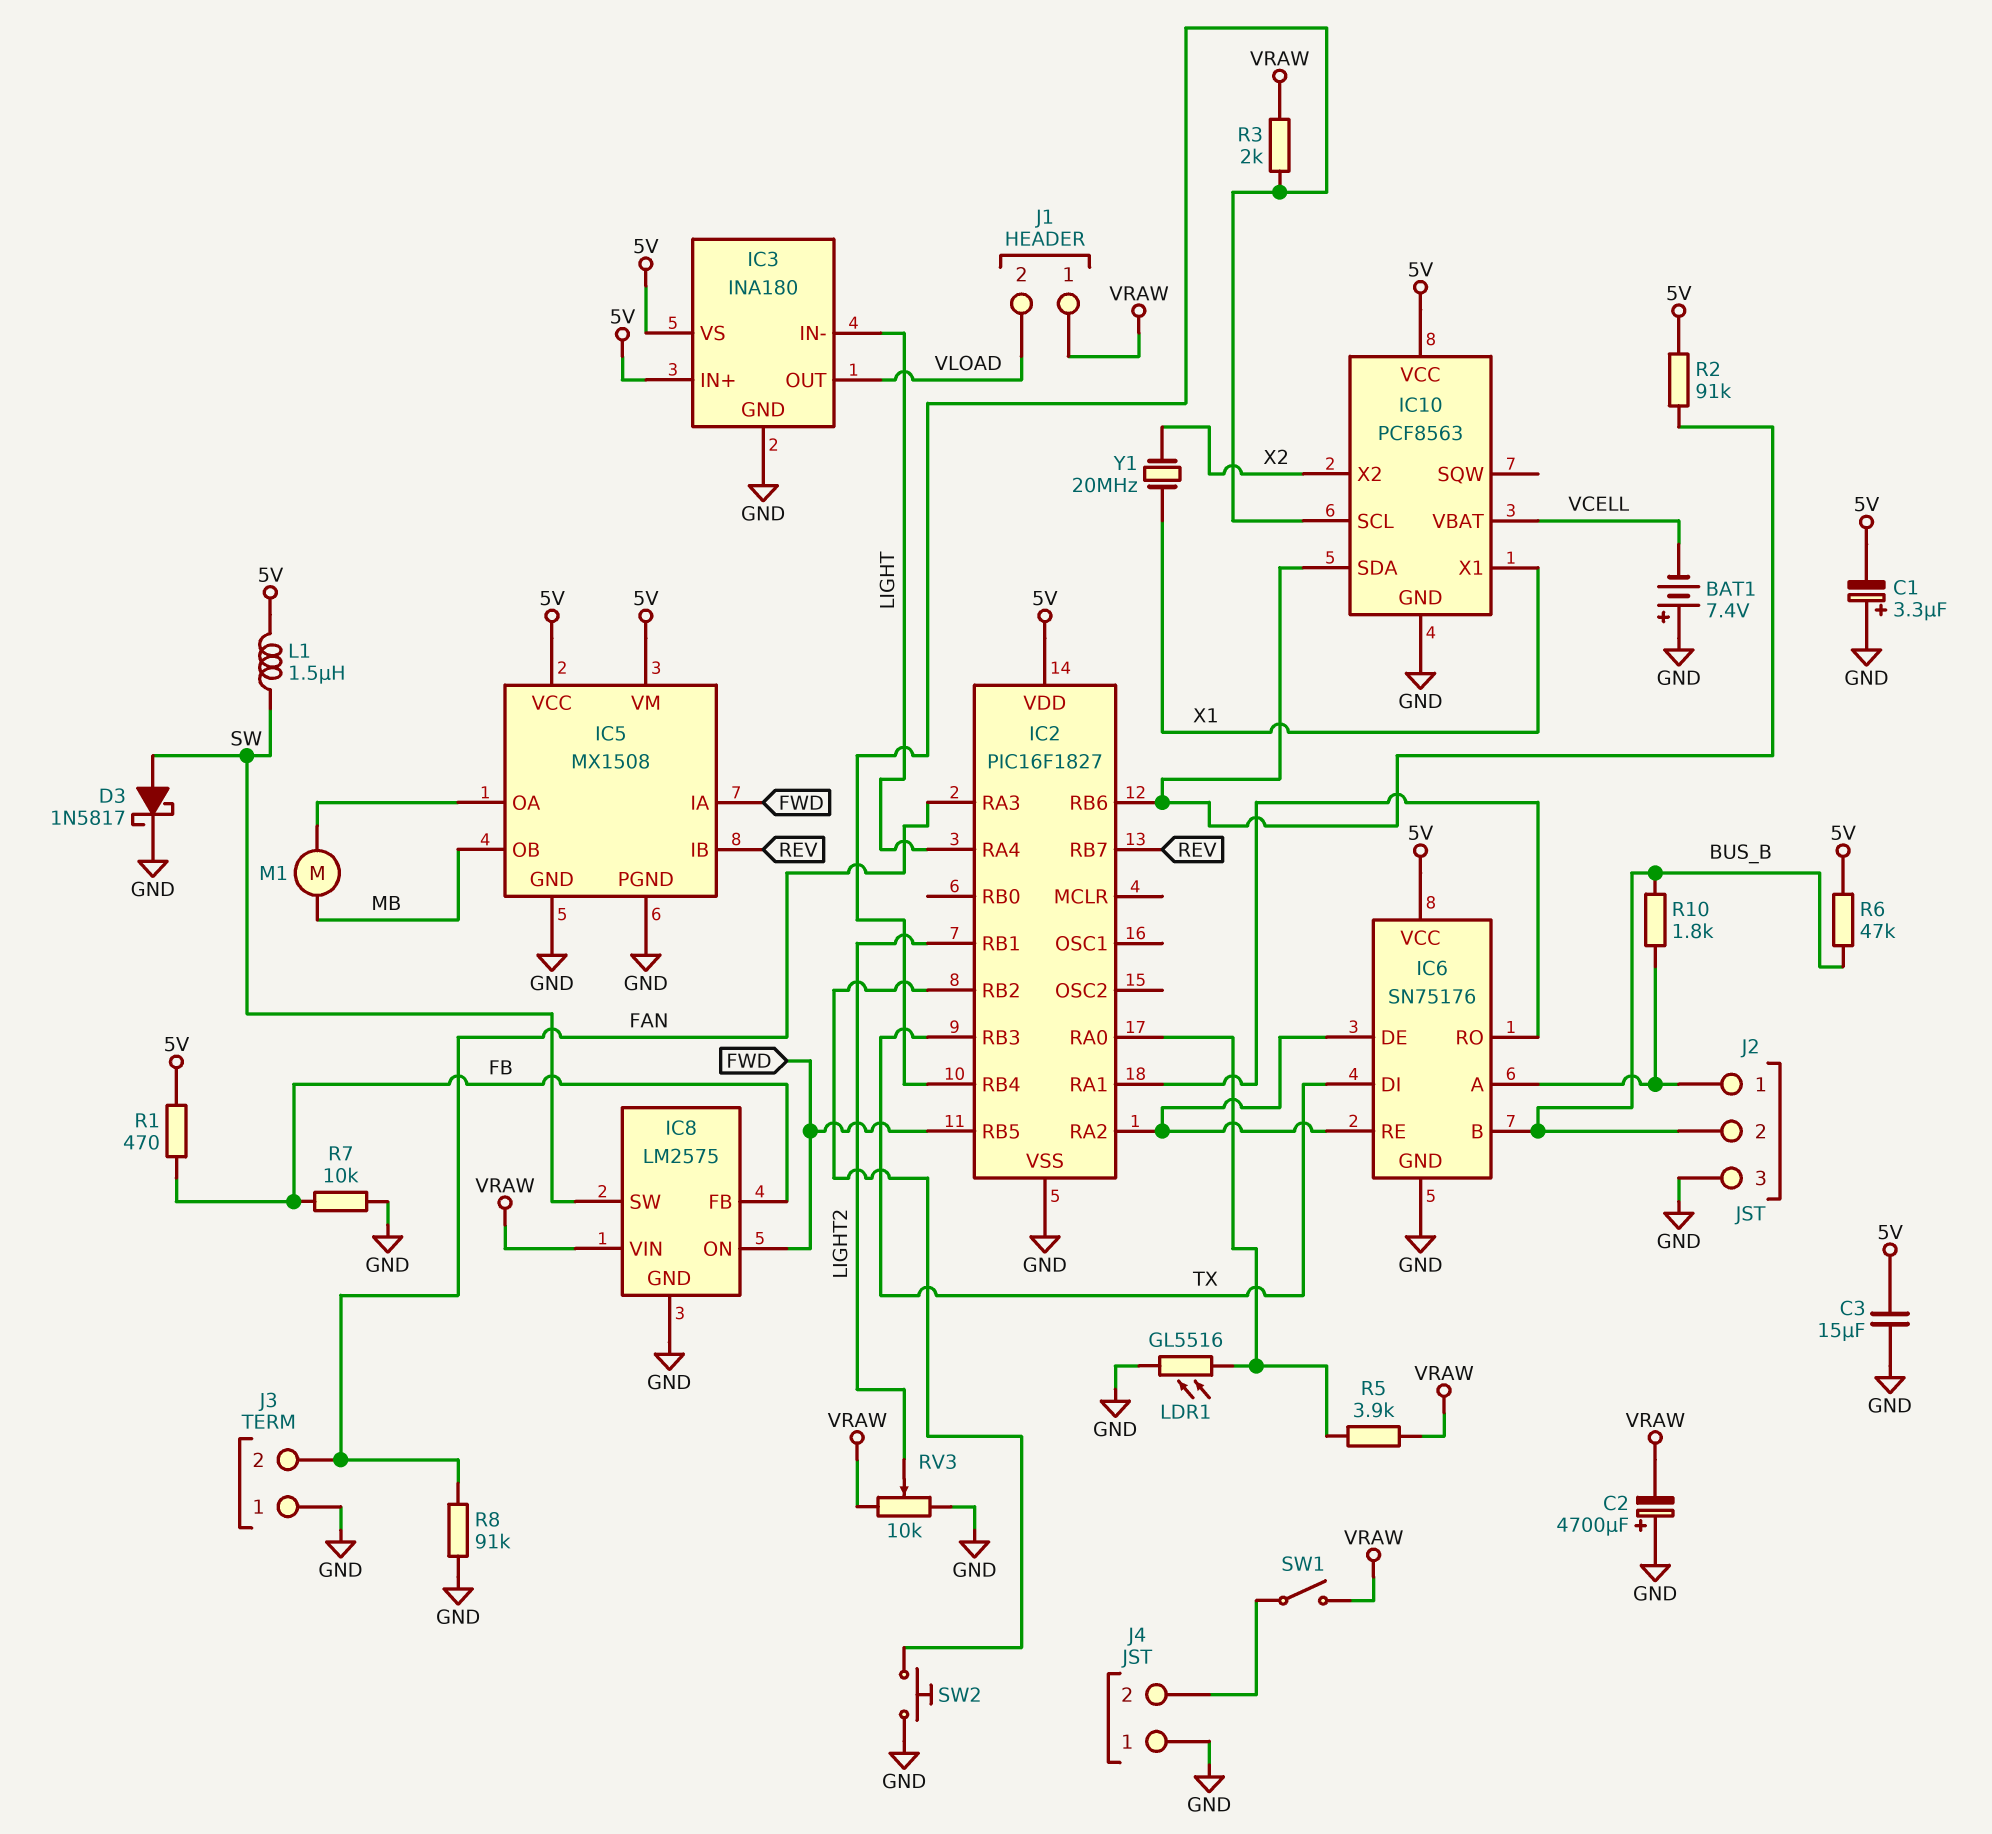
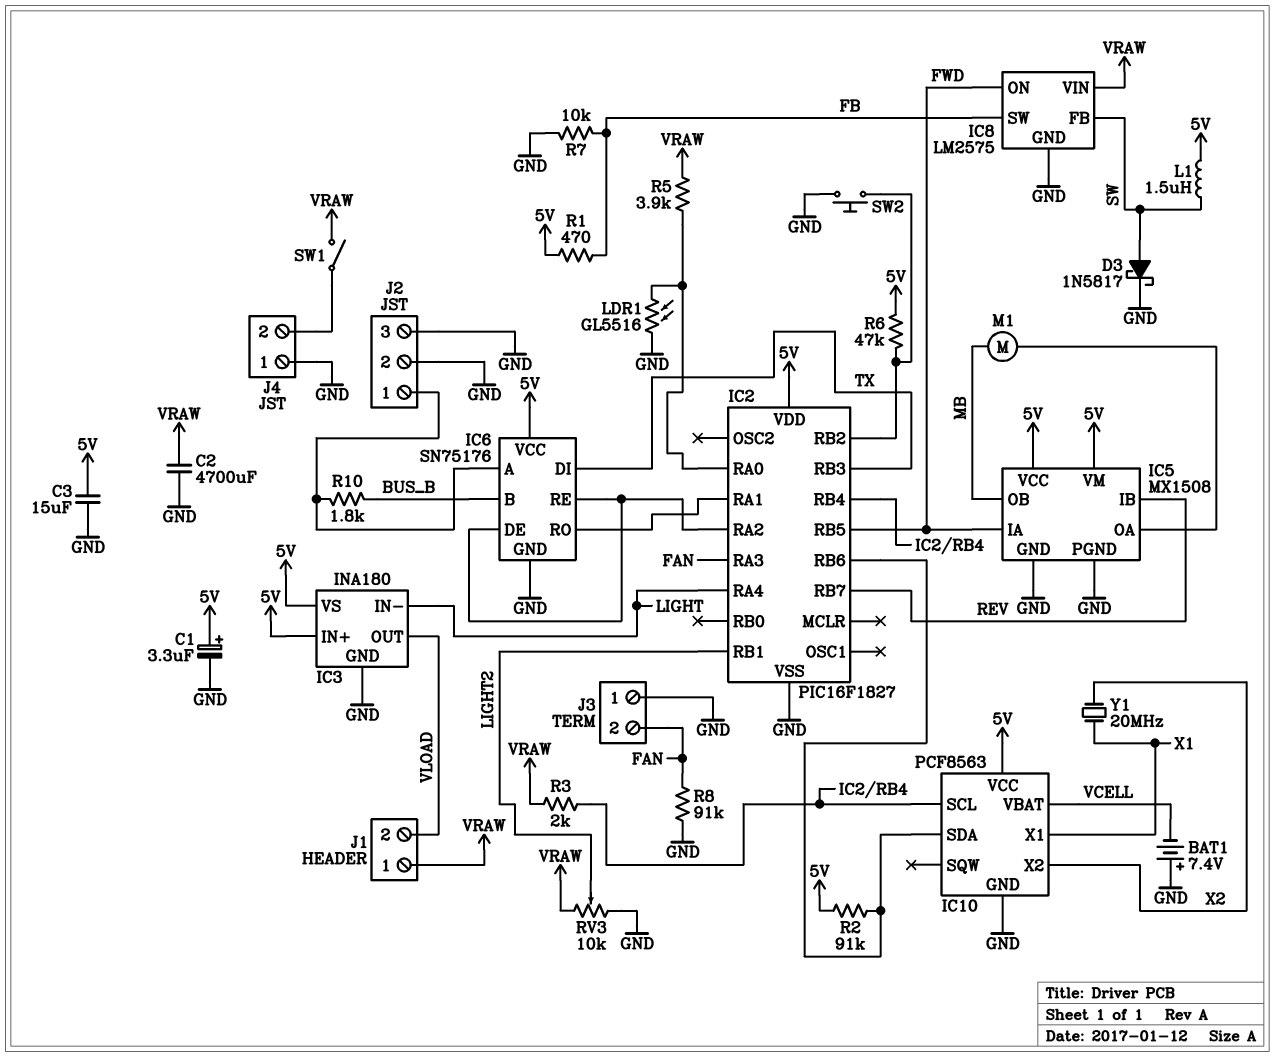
C1: 3.3uF (plus GND, minus 5V) -> 3.3uF (plus 5V, minus GND)
C2: 4700uF (plus GND, minus VRAW) -> 4700uF (GND, VRAW)
IC8 pin FB: FB -> SW
IC8 pin SW: SW -> FB
J2 pin 2: BUS_B -> GND
R6: 47k (5V, BUS_B) -> 47k (5V, IC2/RB2)

